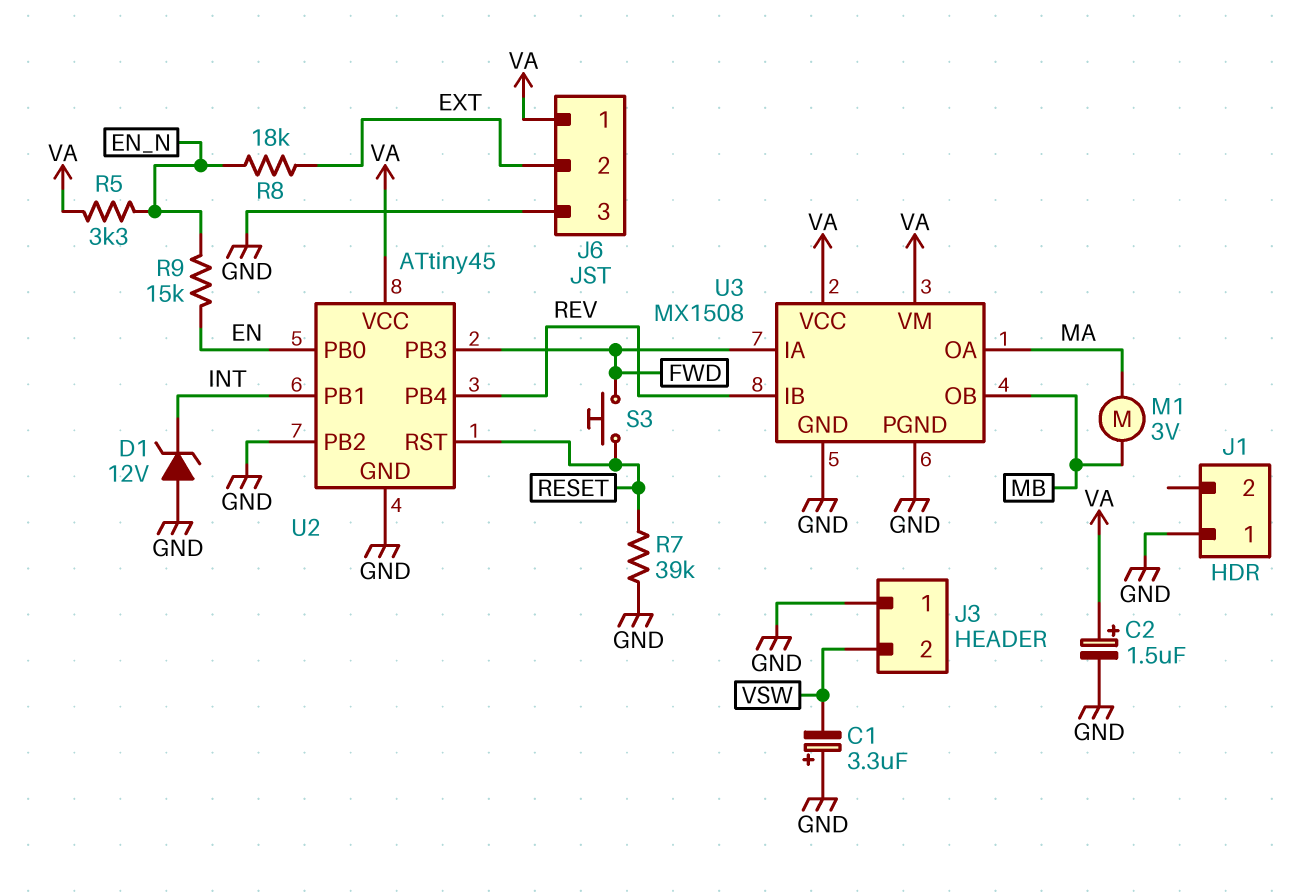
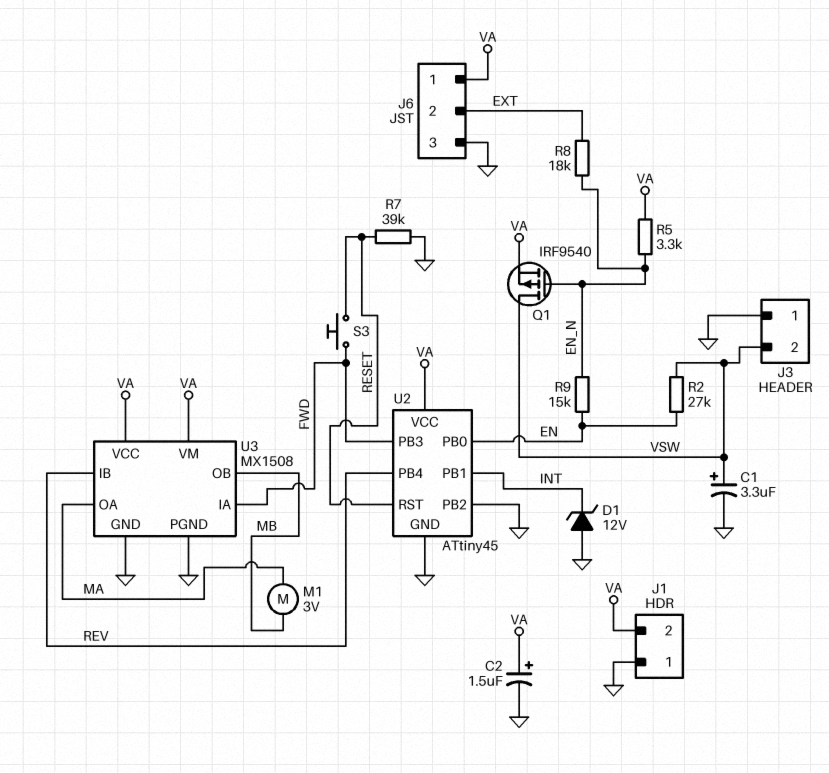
C1: 3.3uF (plus GND, minus VSW) -> 3.3uF (plus VSW, minus GND)
J1 pin 2: none -> VA
Q1: none -> PMOS IRF9540 (G EN_N, D VSW, S VA)
R2: none -> 27k (EN, VSW)

